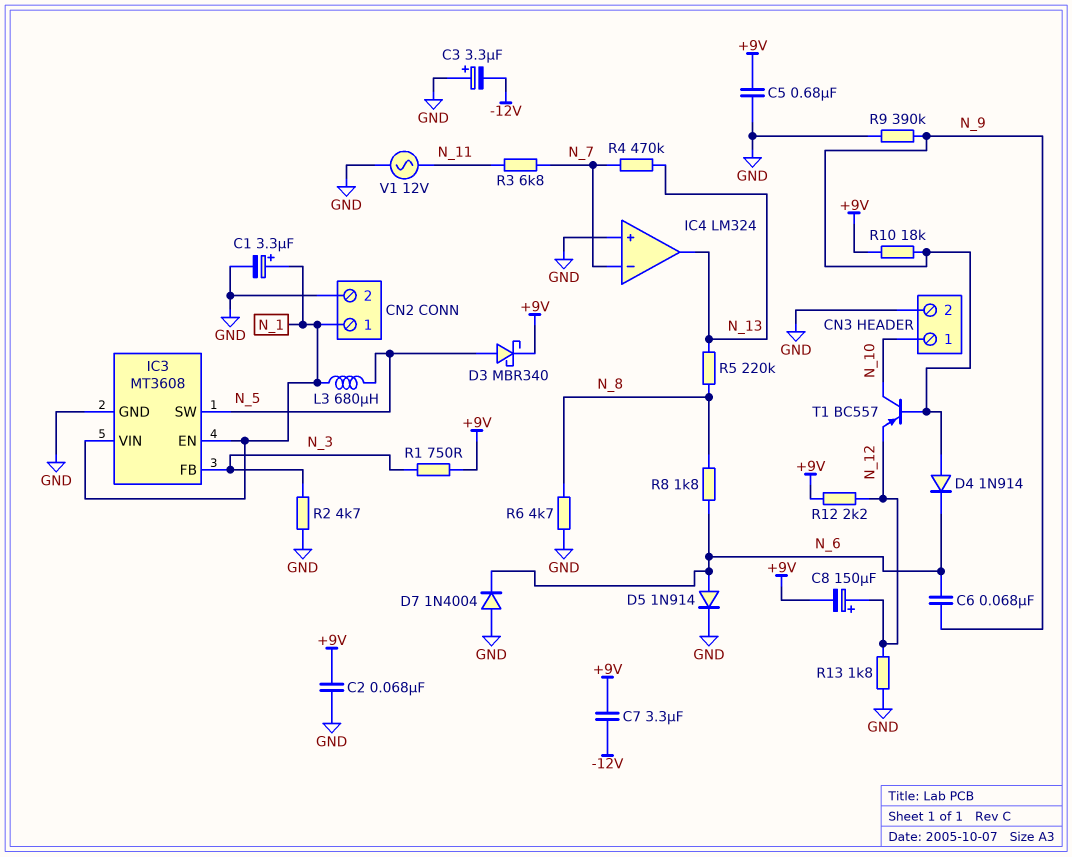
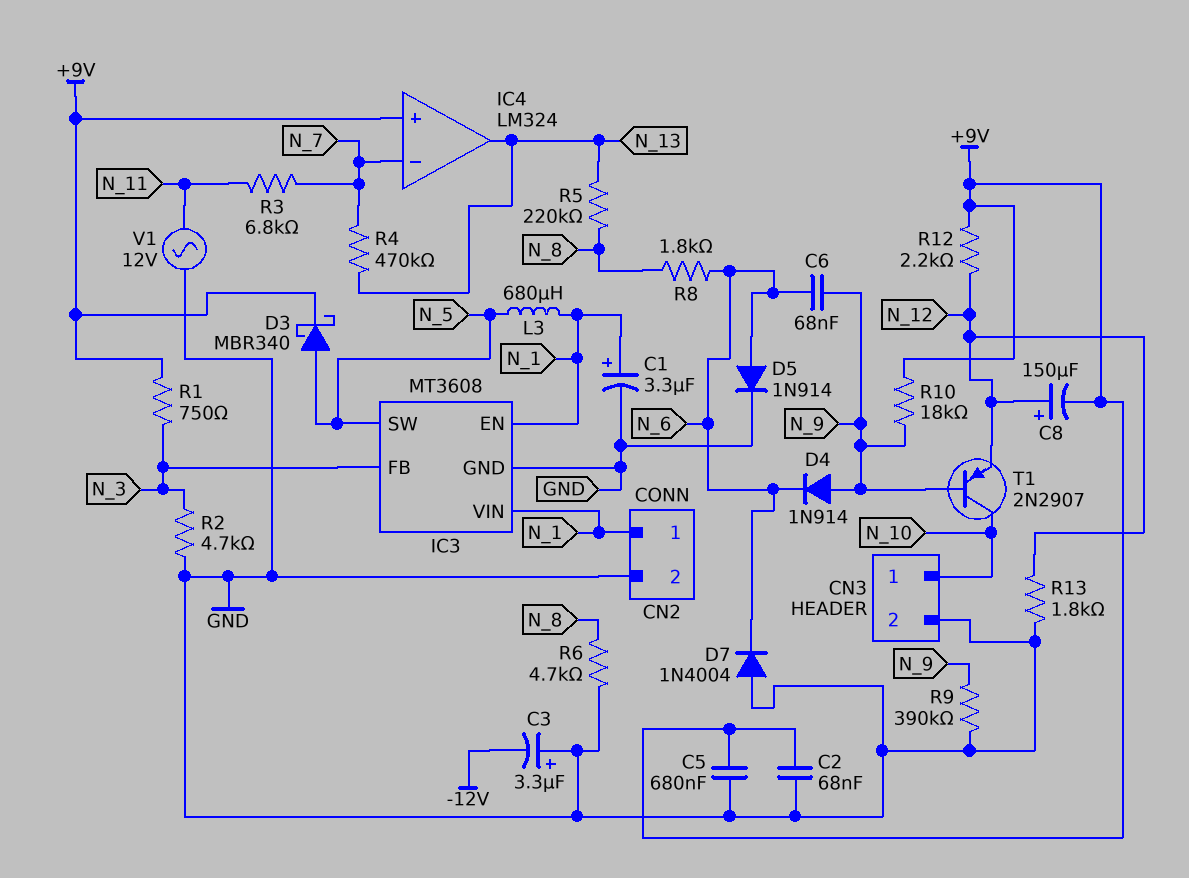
C7: 3.3uF (+9V, -12V) -> none
IC4 pin in+: GND -> +9V
T1: PNP BC557 (B N_9, C N_10, E N_12) -> PNP 2N2907 (B N_9, C N_10, E N_12)

